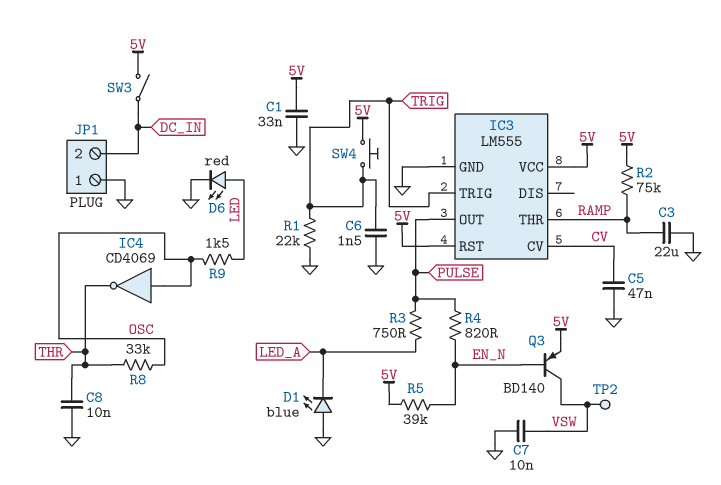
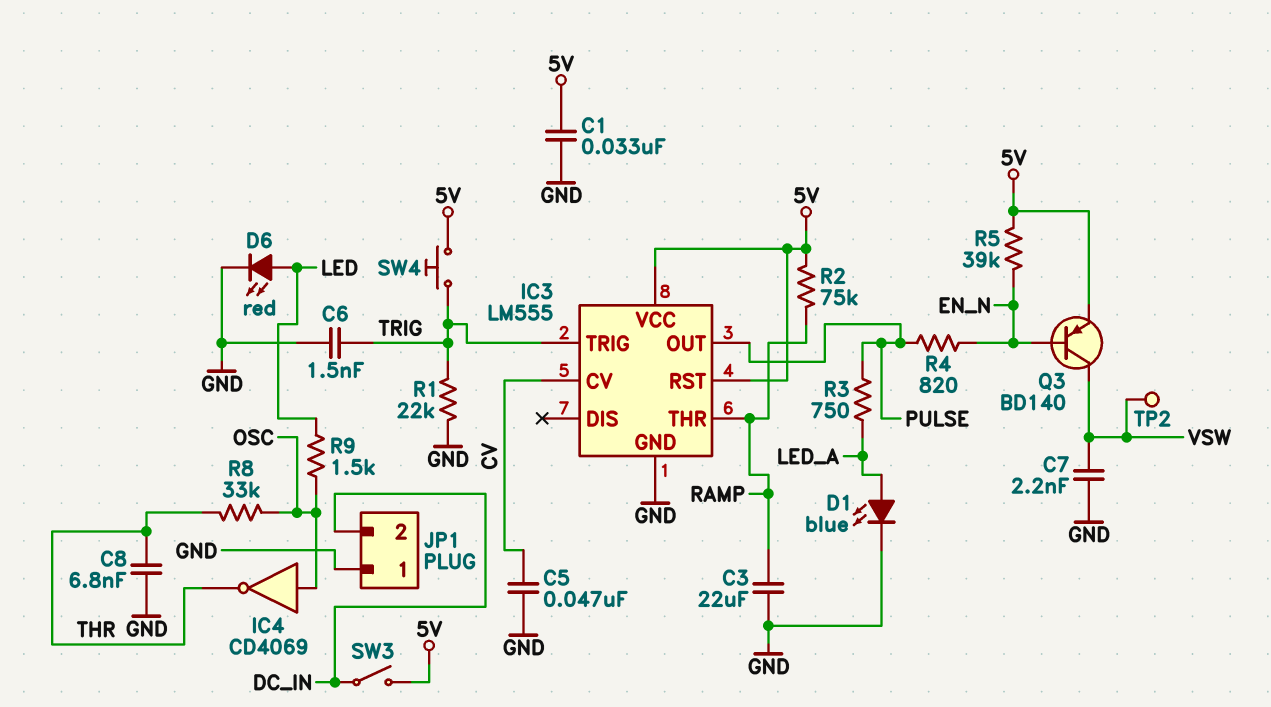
C7: 10nF (GND, VSW) -> 2.2nF (GND, VSW)
C8: 10nF (GND, THR) -> 6.8nF (GND, THR)
D1: LED blue (A GND, K LED_A) -> LED blue (A LED_A, K GND)

